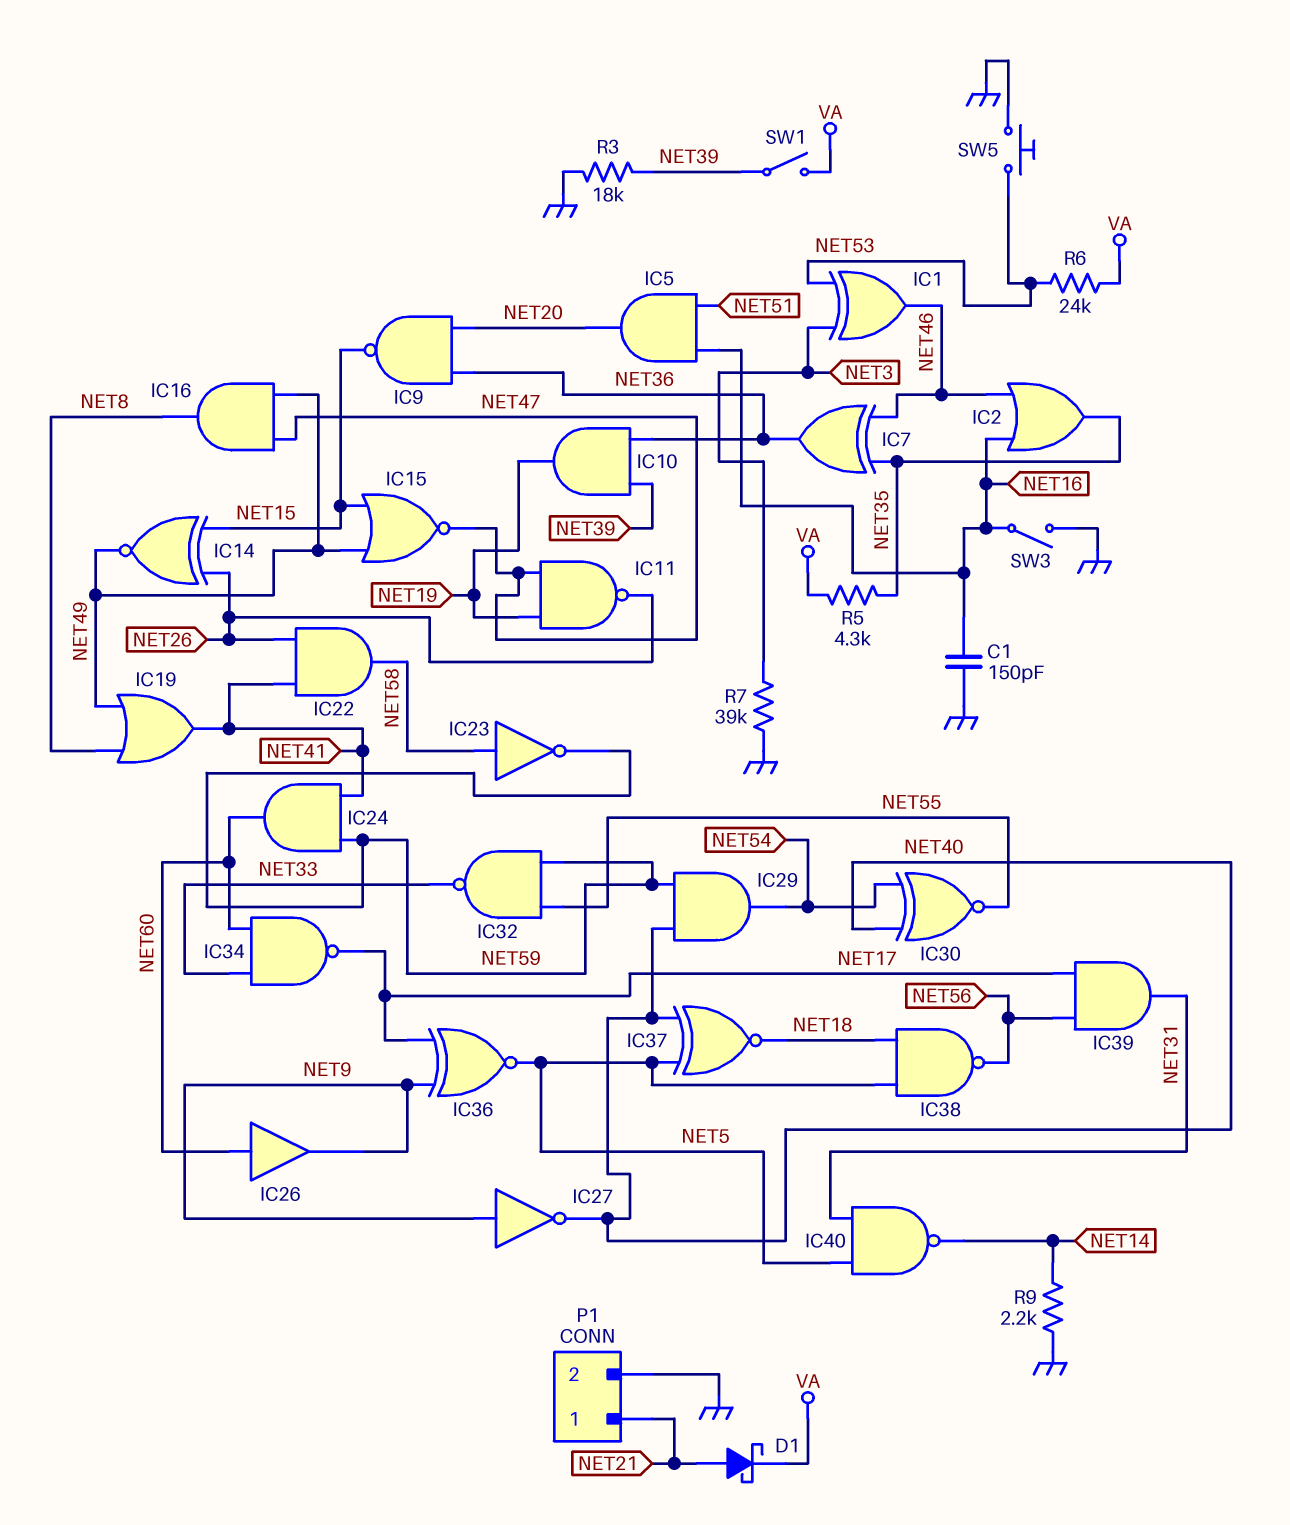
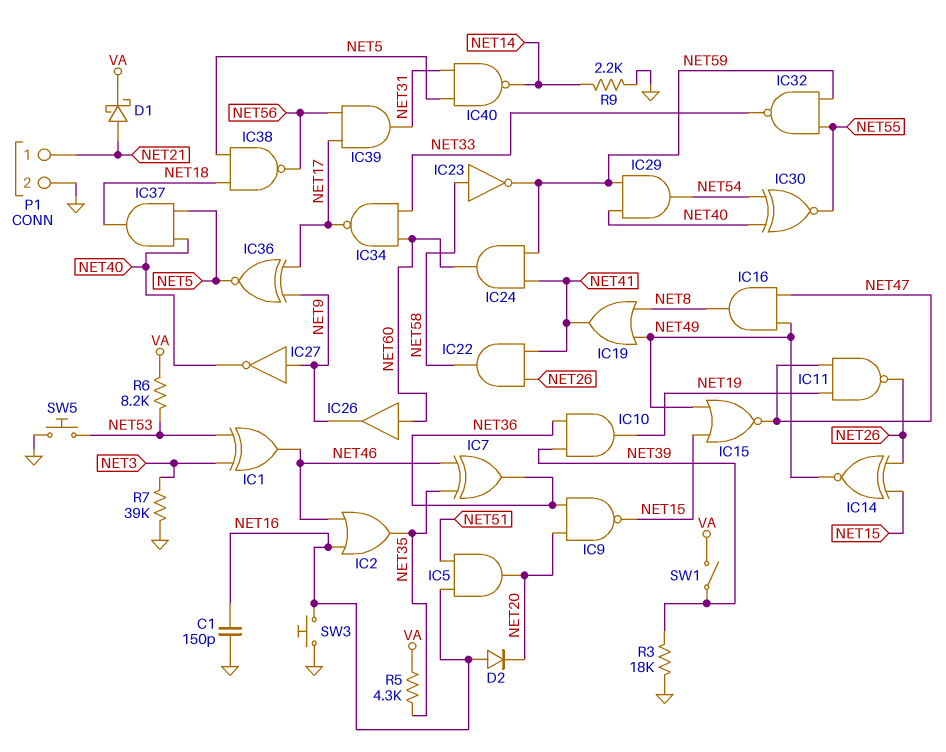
D2: none -> diode (A NET16, K NET20)
IC37: XNOR (in NET5, in NET40, out NET18) -> AND (in NET5, in NET40, out NET18)
R6: 24k (NET53, VA) -> 8.2k (NET53, VA)
SW3: switch (GND, NET16) -> button (GND, NET16)

